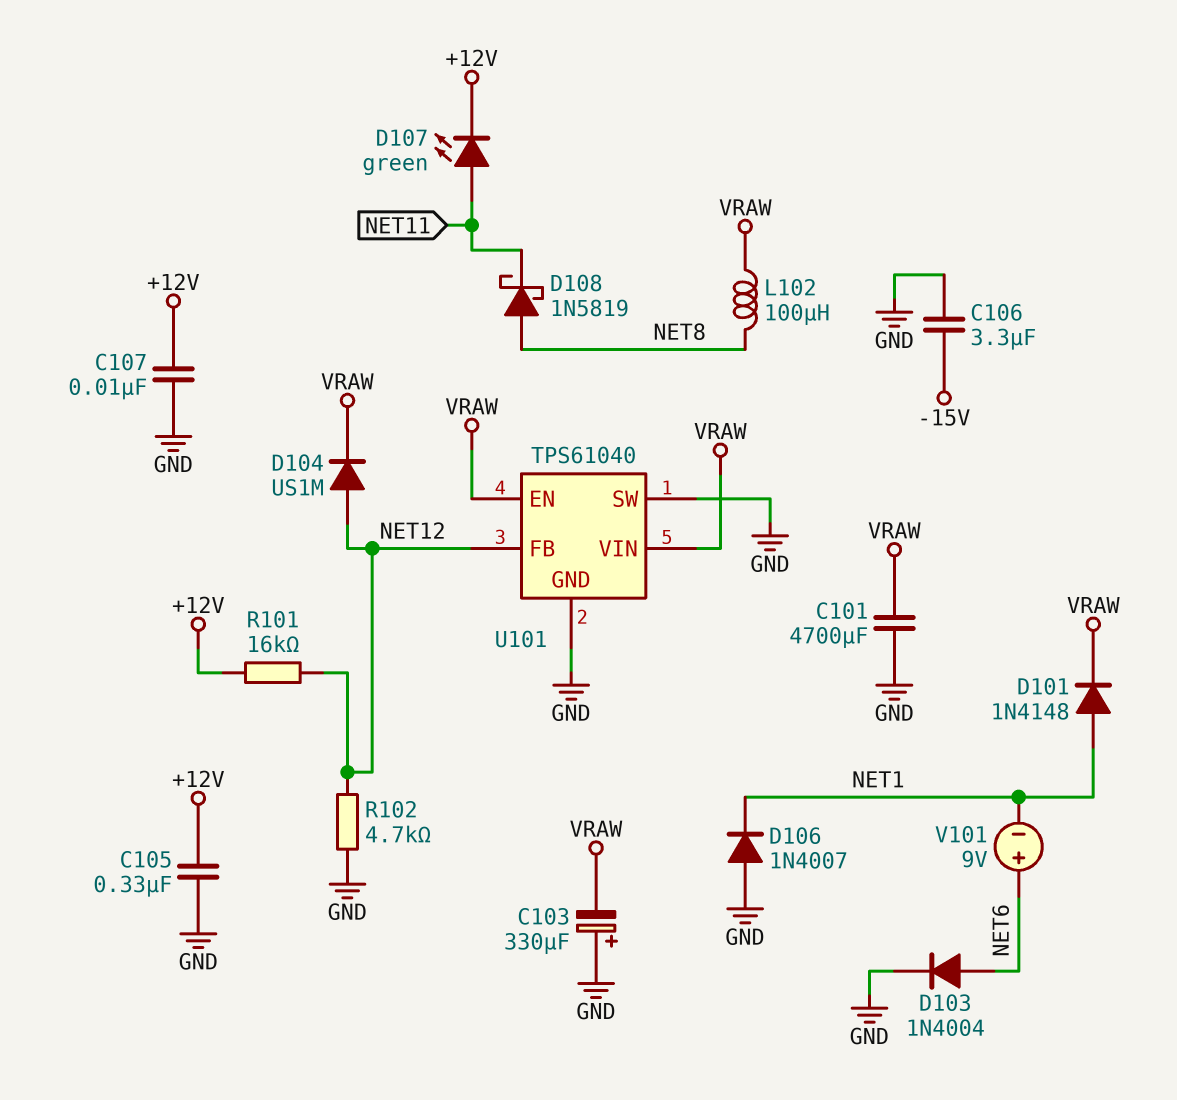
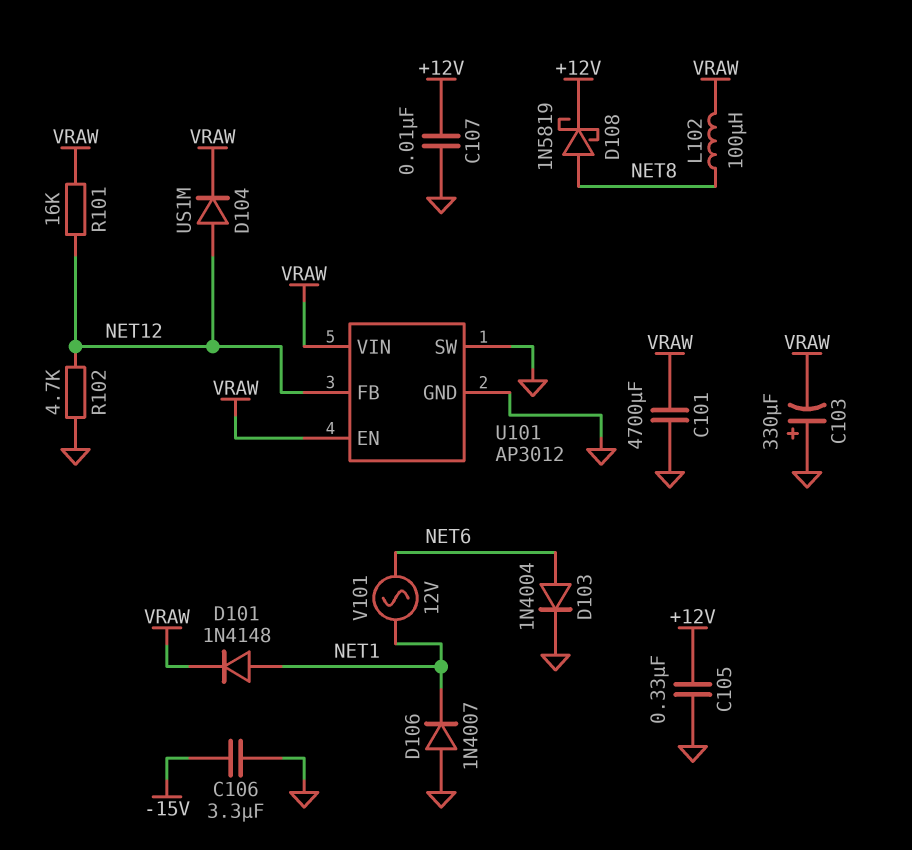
D107: LED green (A NET11, K +12V) -> none
D108: schottky 1N5819 (A NET8, K NET11) -> schottky 1N5819 (A NET8, K +12V)
R101: 16k (+12V, NET12) -> 16k (NET12, VRAW)
U101: TPS61040 -> AP3012
V101: 9V (plus NET6, minus NET1) -> AC 12V (NET1, NET6)

